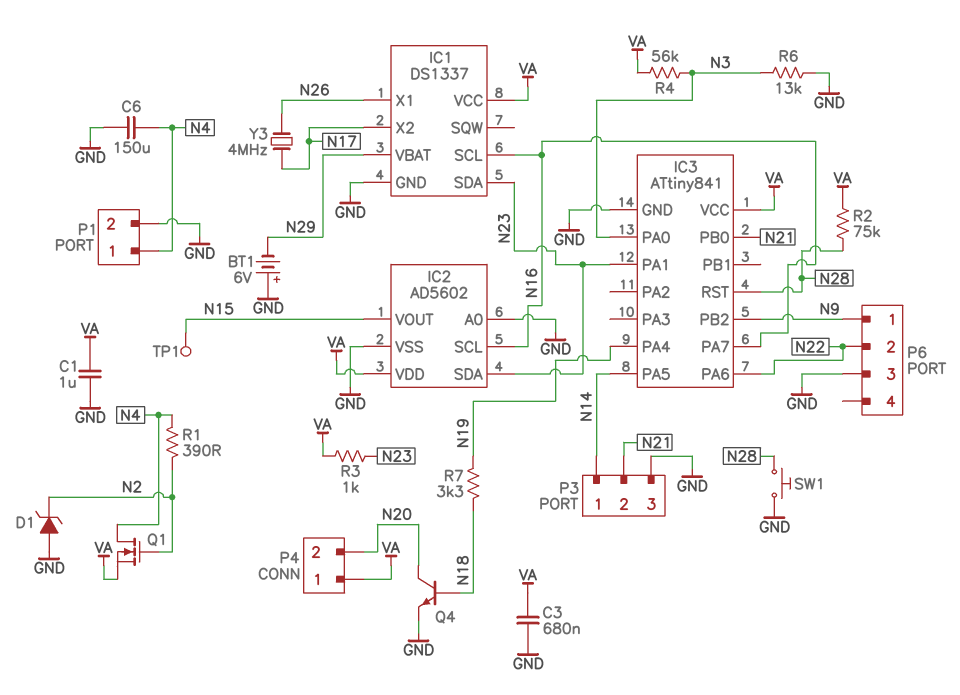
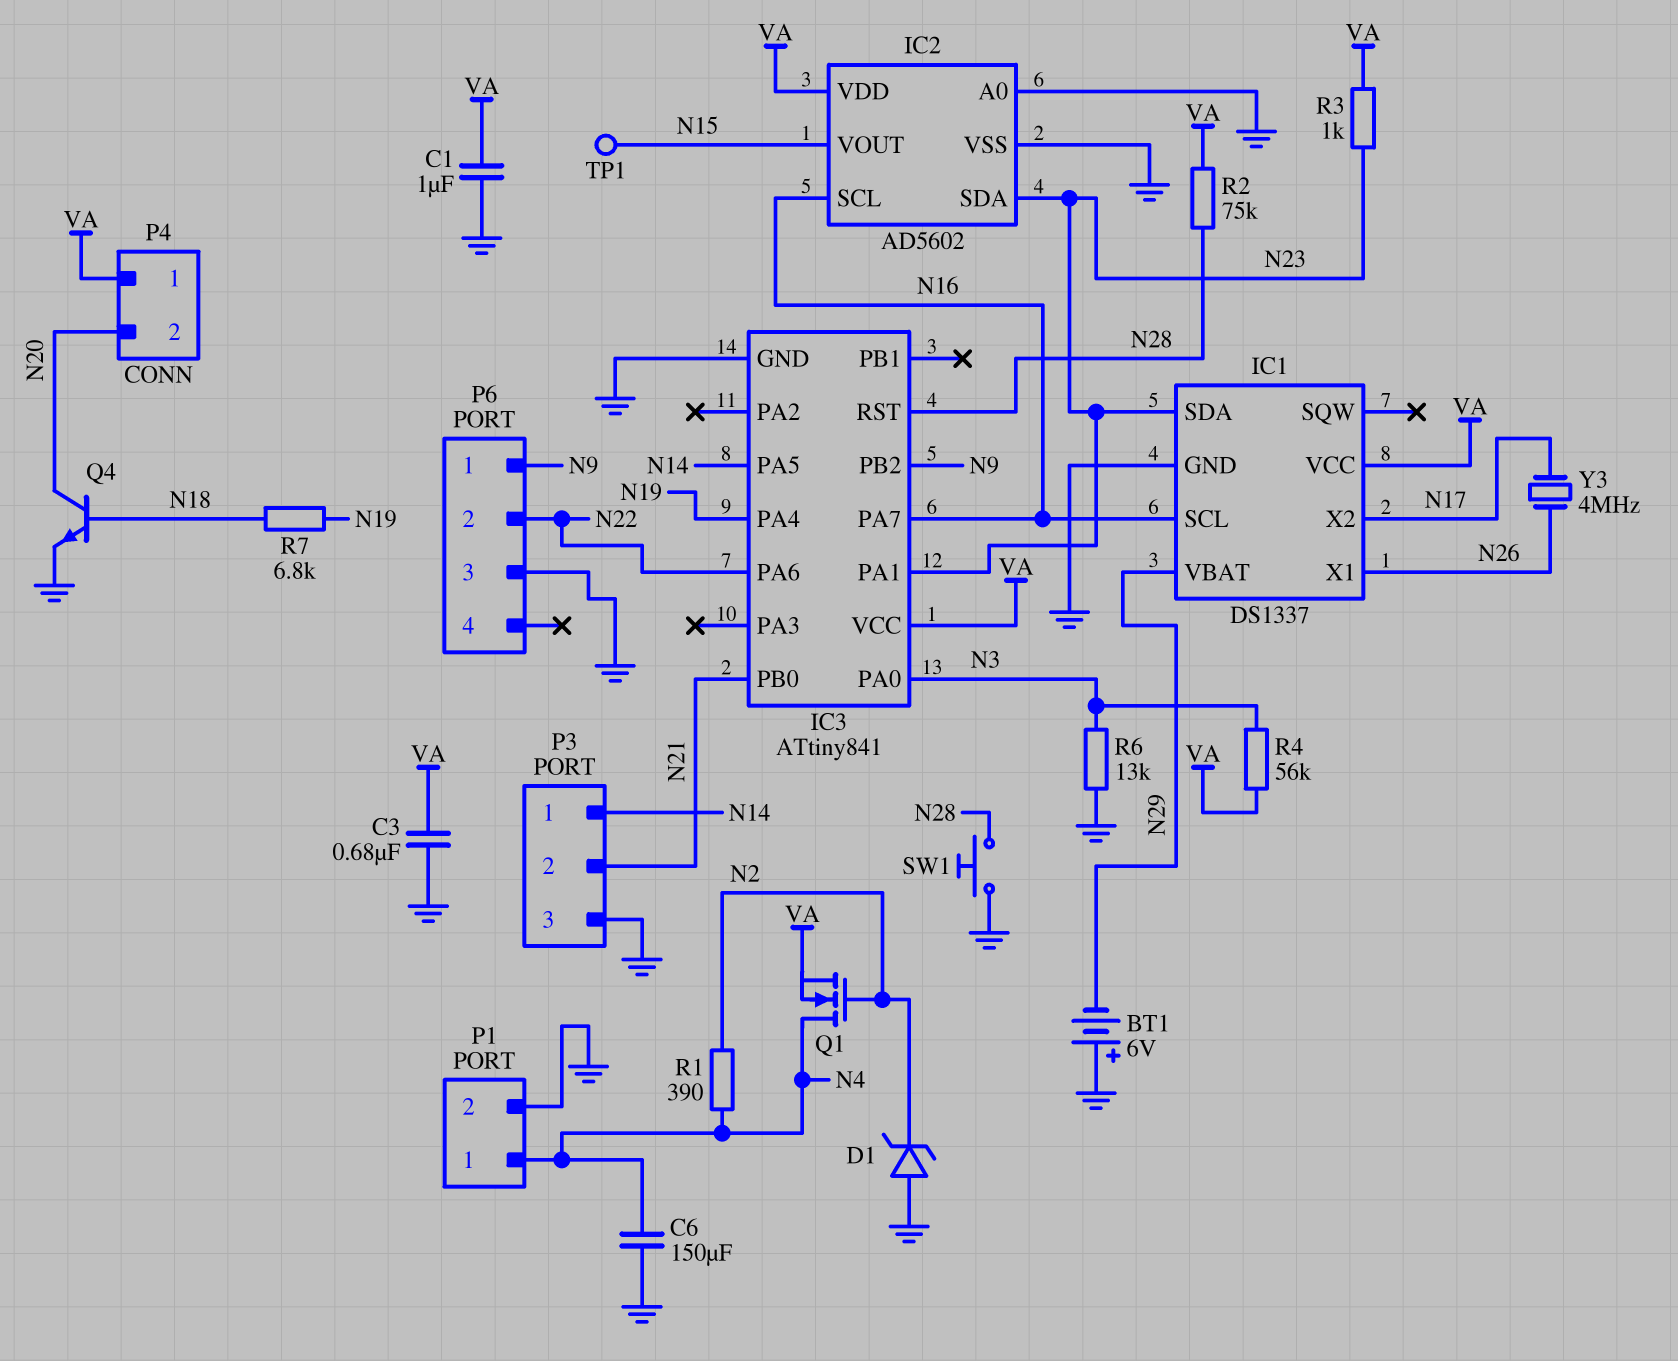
R7: 3.3k (N18, N19) -> 6.8k (N18, N19)

